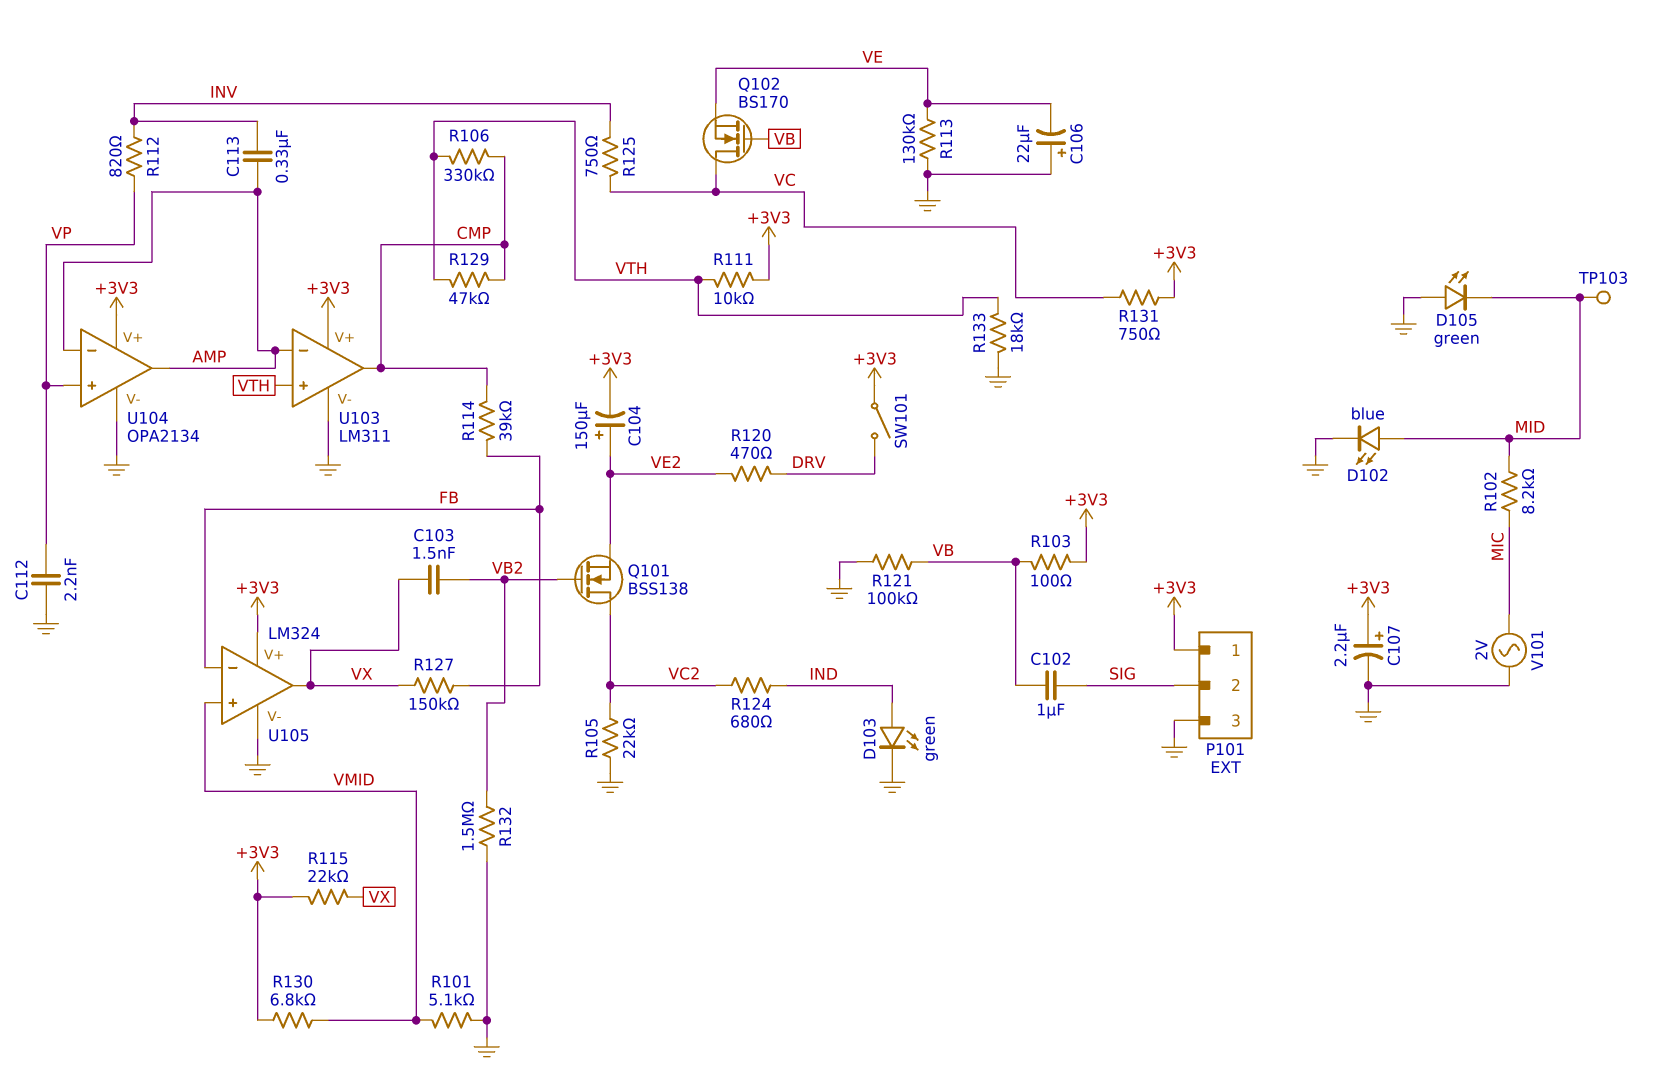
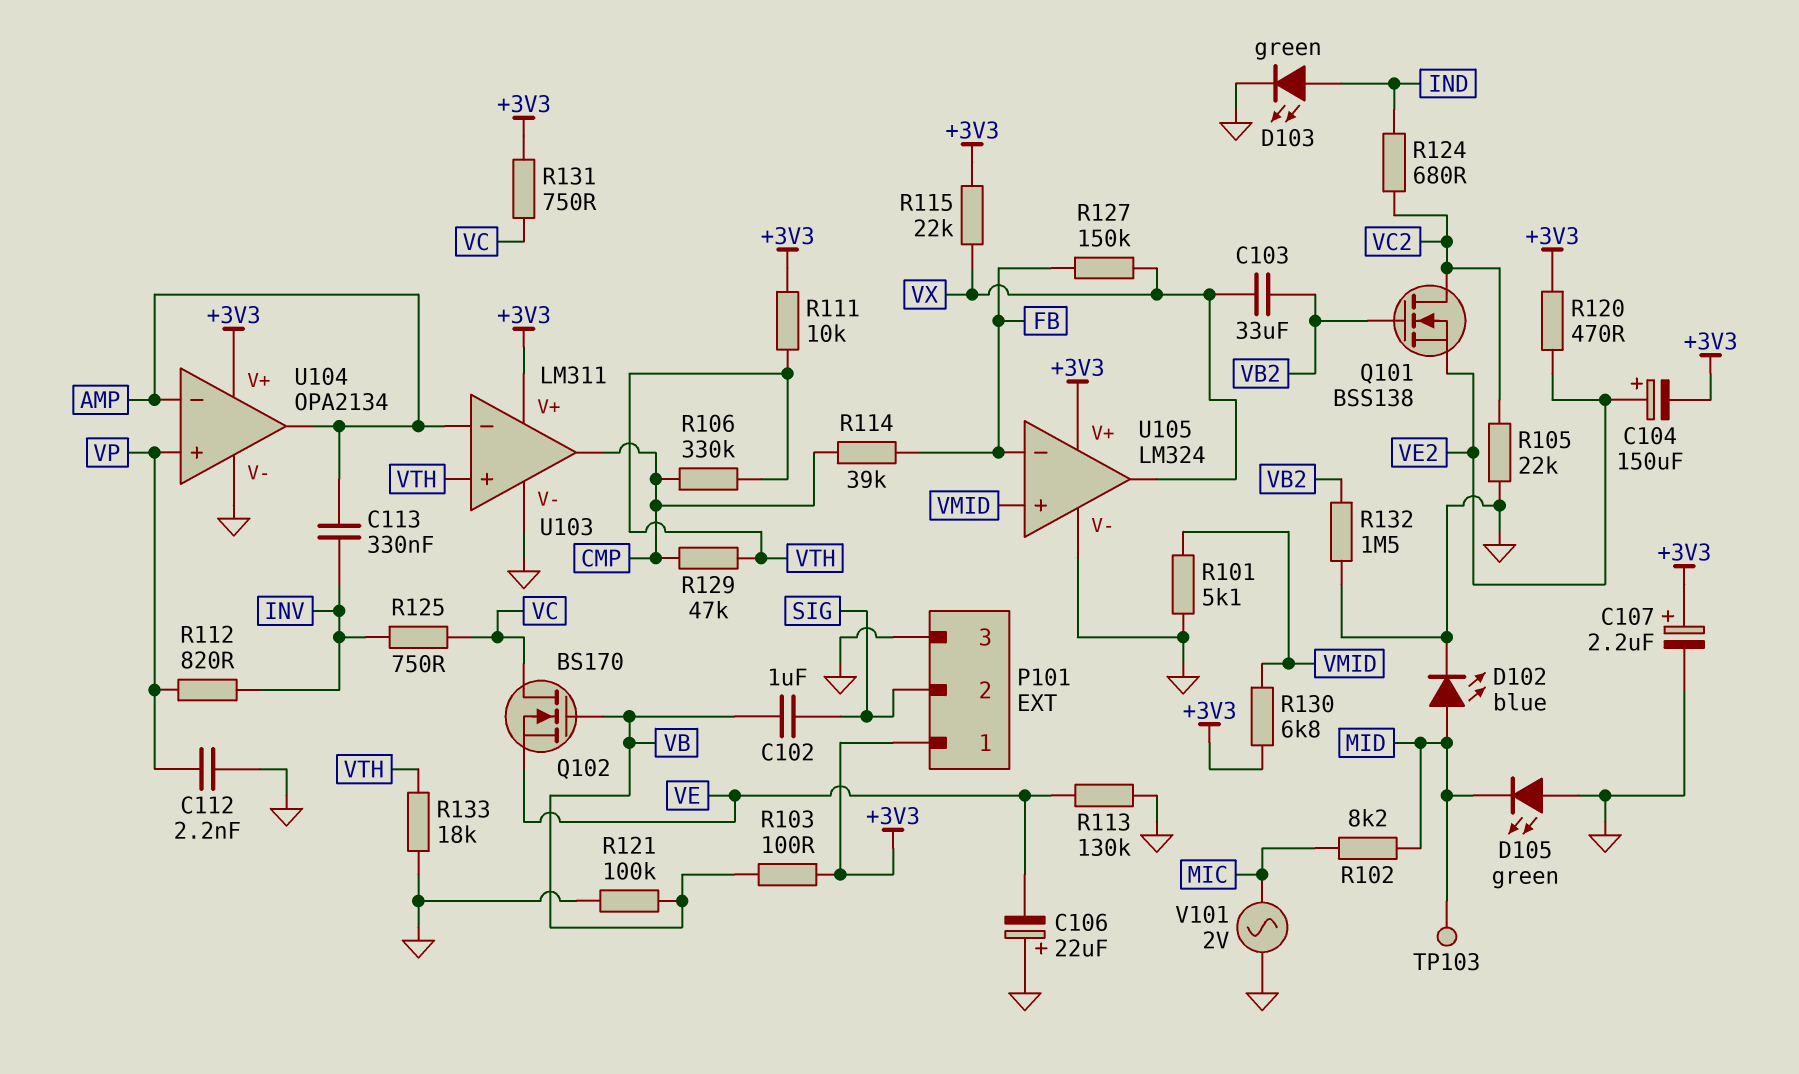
C103: 1.5nF (VB2, VX) -> 33uF (VB2, VX)
R120: 470 (DRV, VE2) -> 470 (+3V3, VE2)
SW101: switch (+3V3, DRV) -> none

